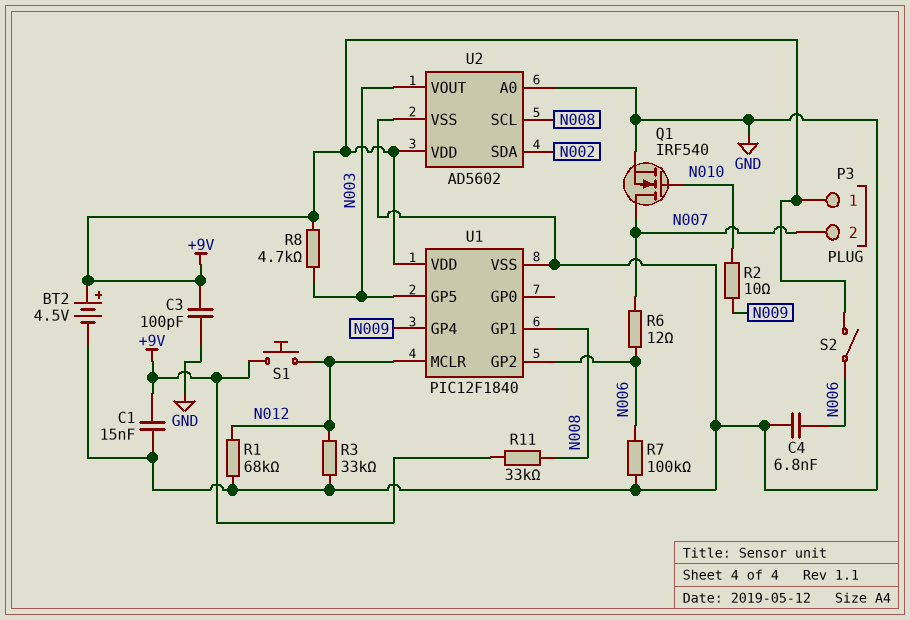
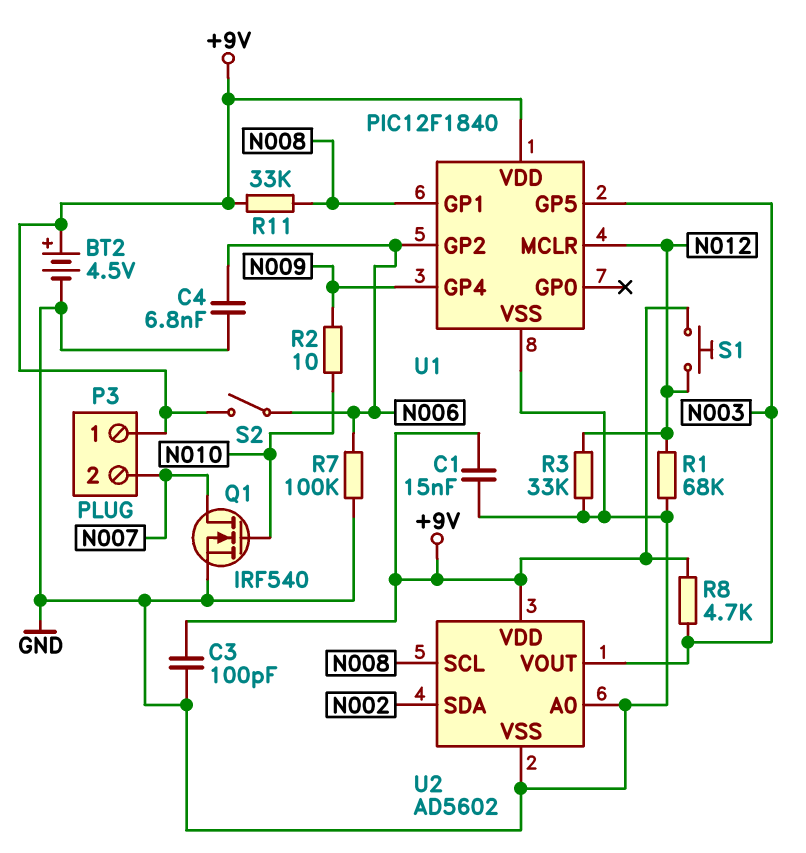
R6: 12 (N006, N007) -> none

